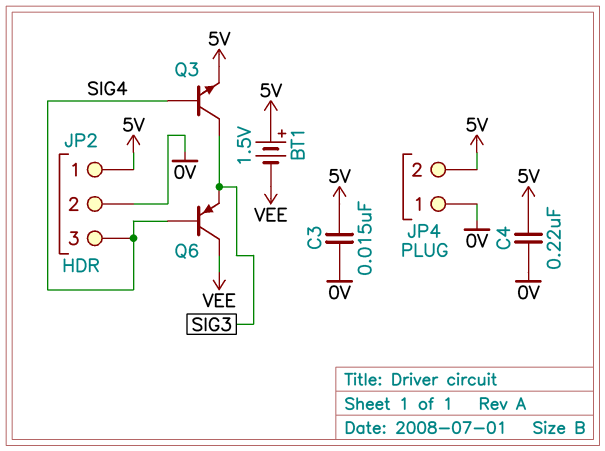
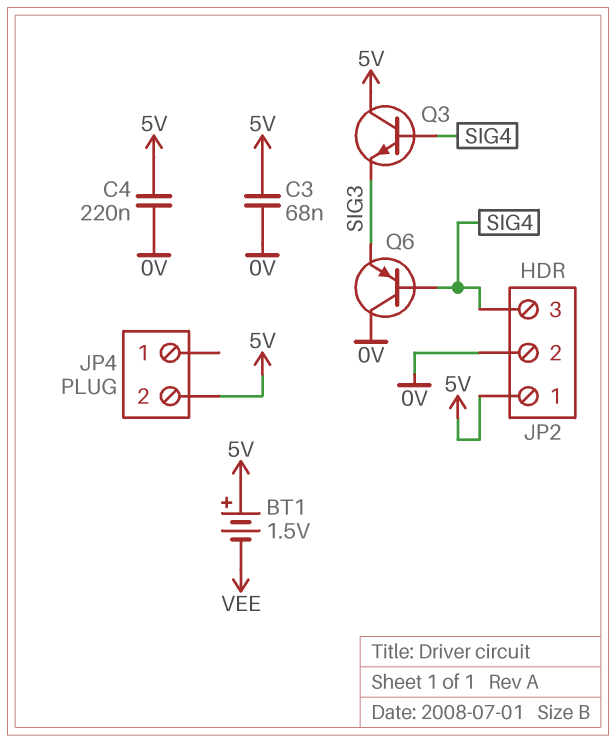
C3: 15nF (0V, 5V) -> 68nF (0V, 5V)
JP4 pin 1: 0V -> none
Q3: NPN (B SIG4, C SIG3, E 5V) -> NPN (B SIG4, C 5V, E SIG3)
Q6: PNP (B SIG4, C VEE, E SIG3) -> PNP (B SIG4, C 0V, E SIG3)

